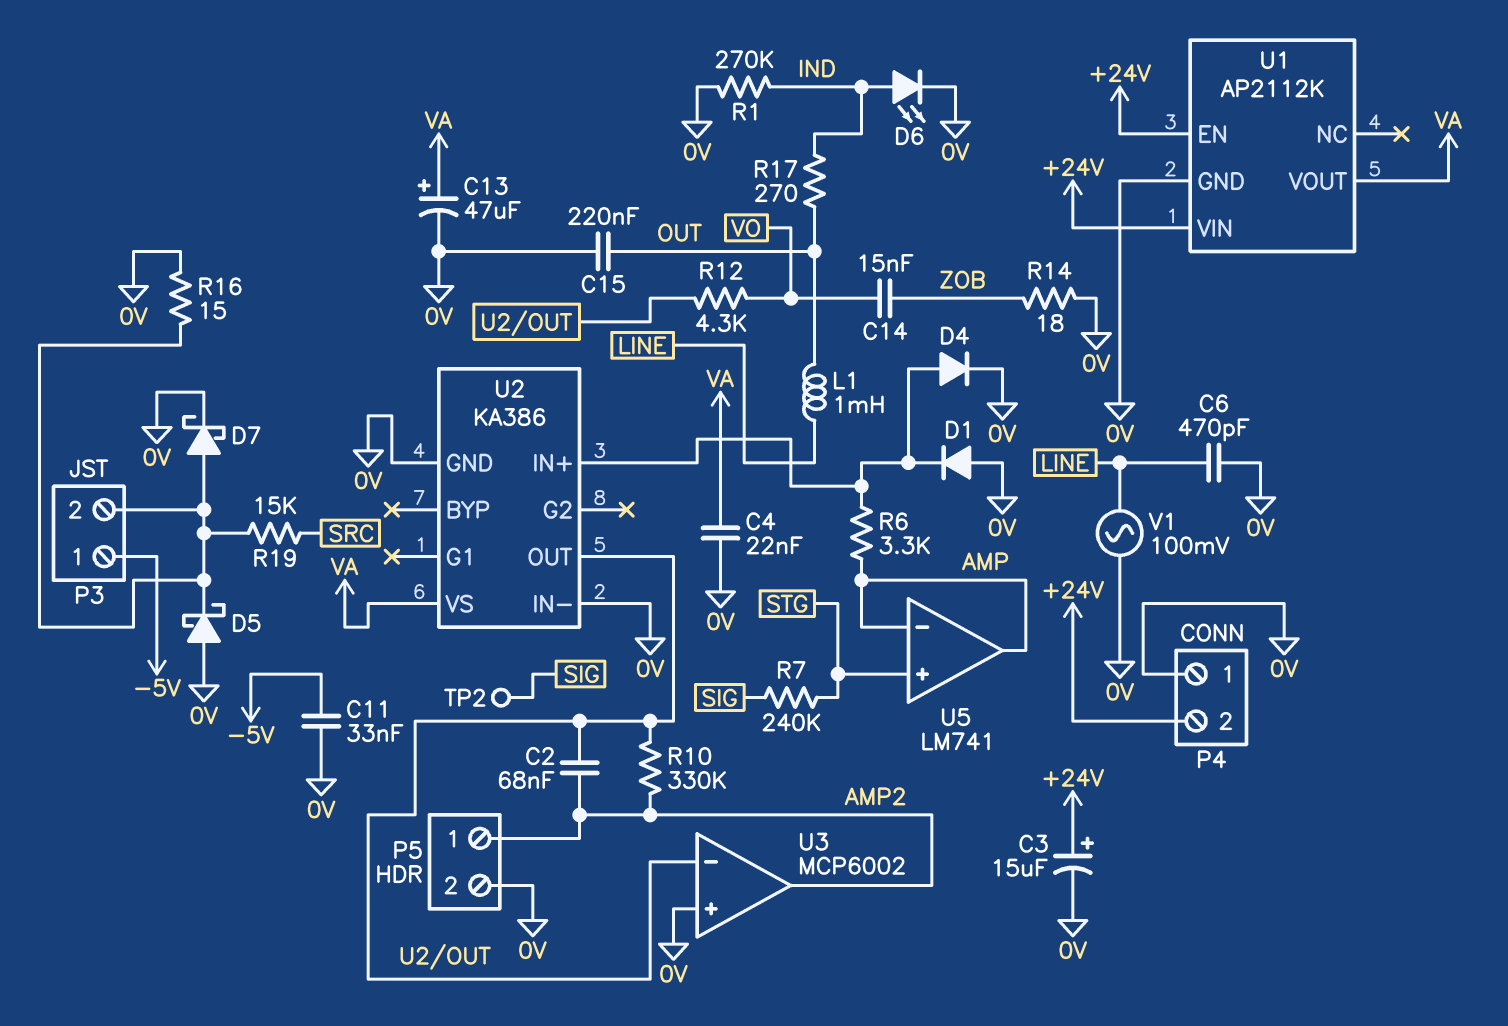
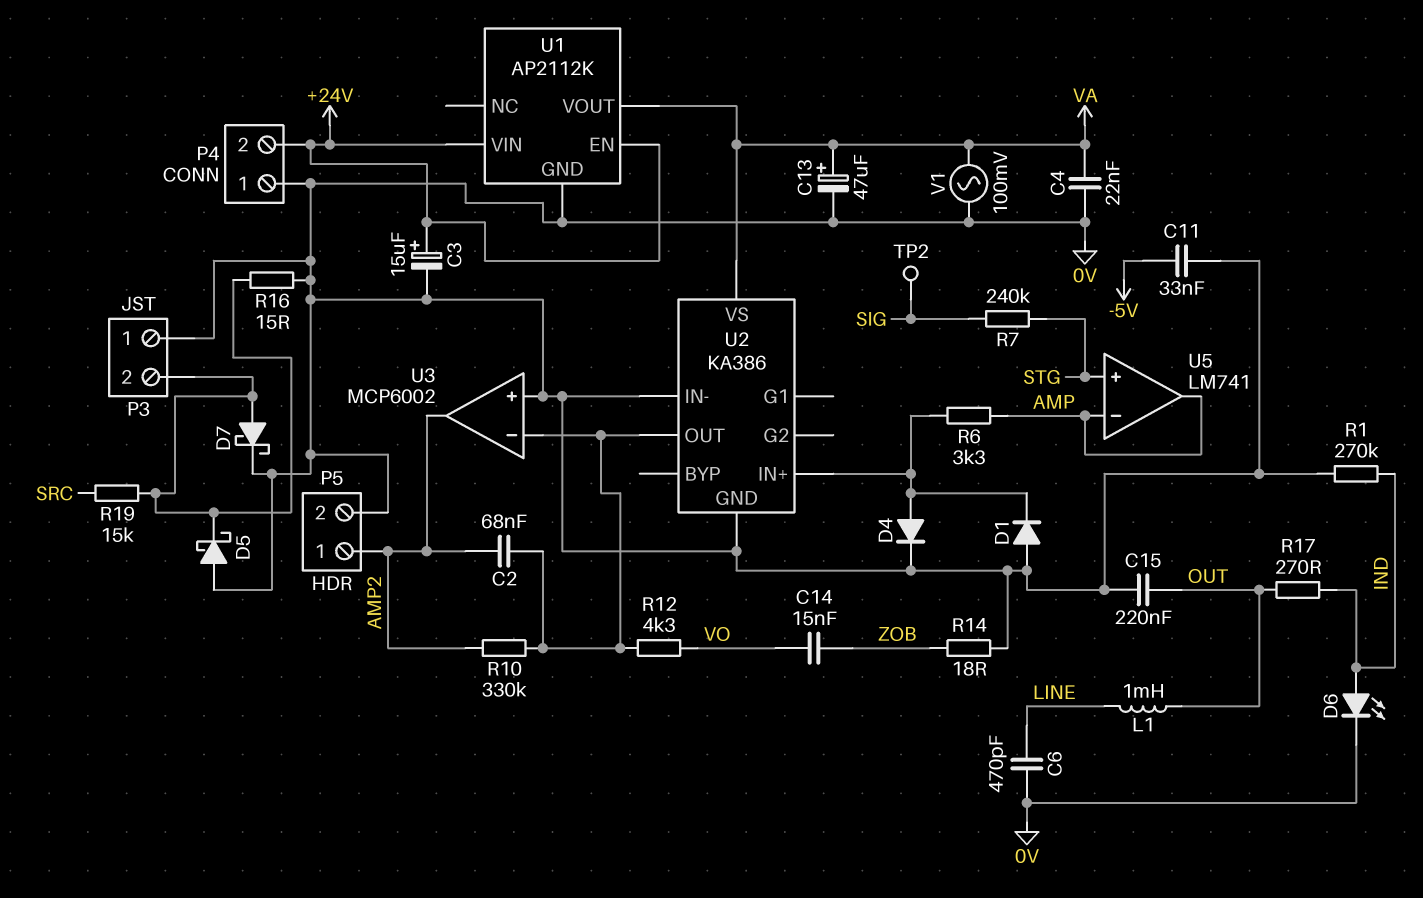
P3 pin 1: -5V -> 0V
V1: AC 100mV (0V, LINE) -> AC 100mV (0V, VA)

